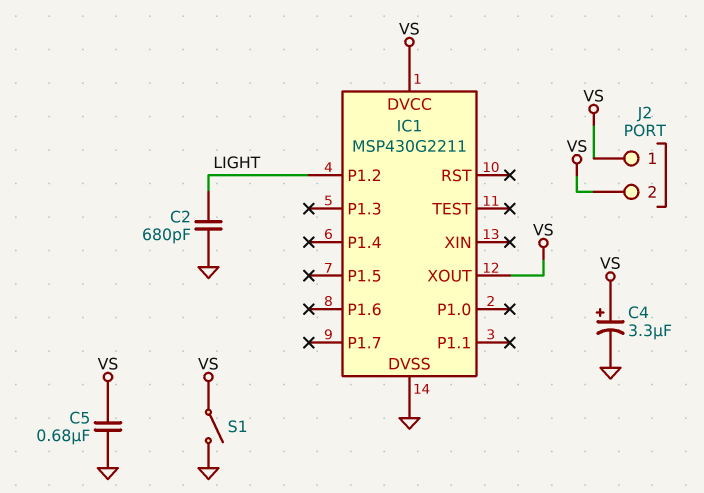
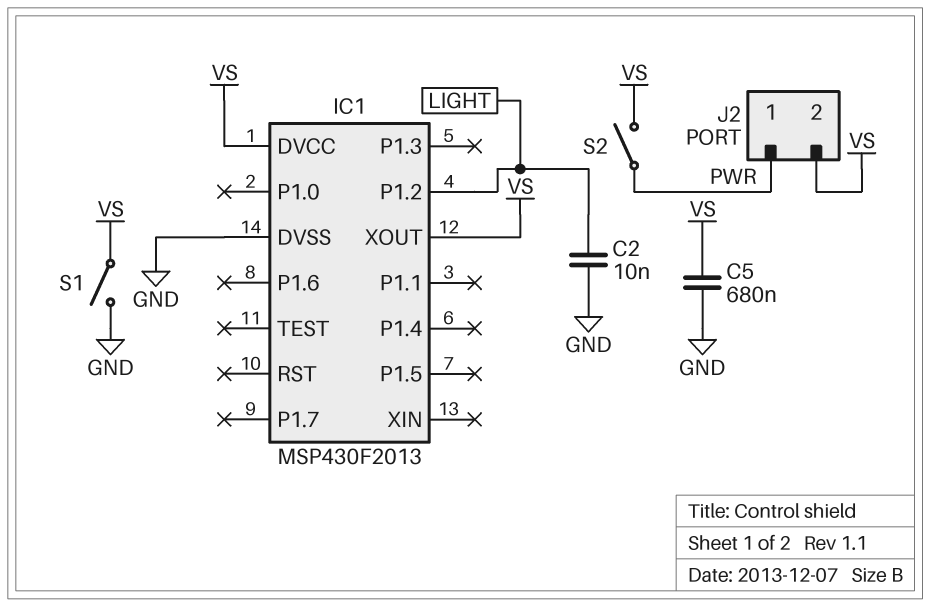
C2: 680pF (GND, LIGHT) -> 10nF (GND, LIGHT)
C4: 3.3uF (plus VS, minus GND) -> none
IC1: MSP430G2211 -> MSP430F2013
J2 pin 1: VS -> PWR
S2: none -> switch (PWR, VS)

